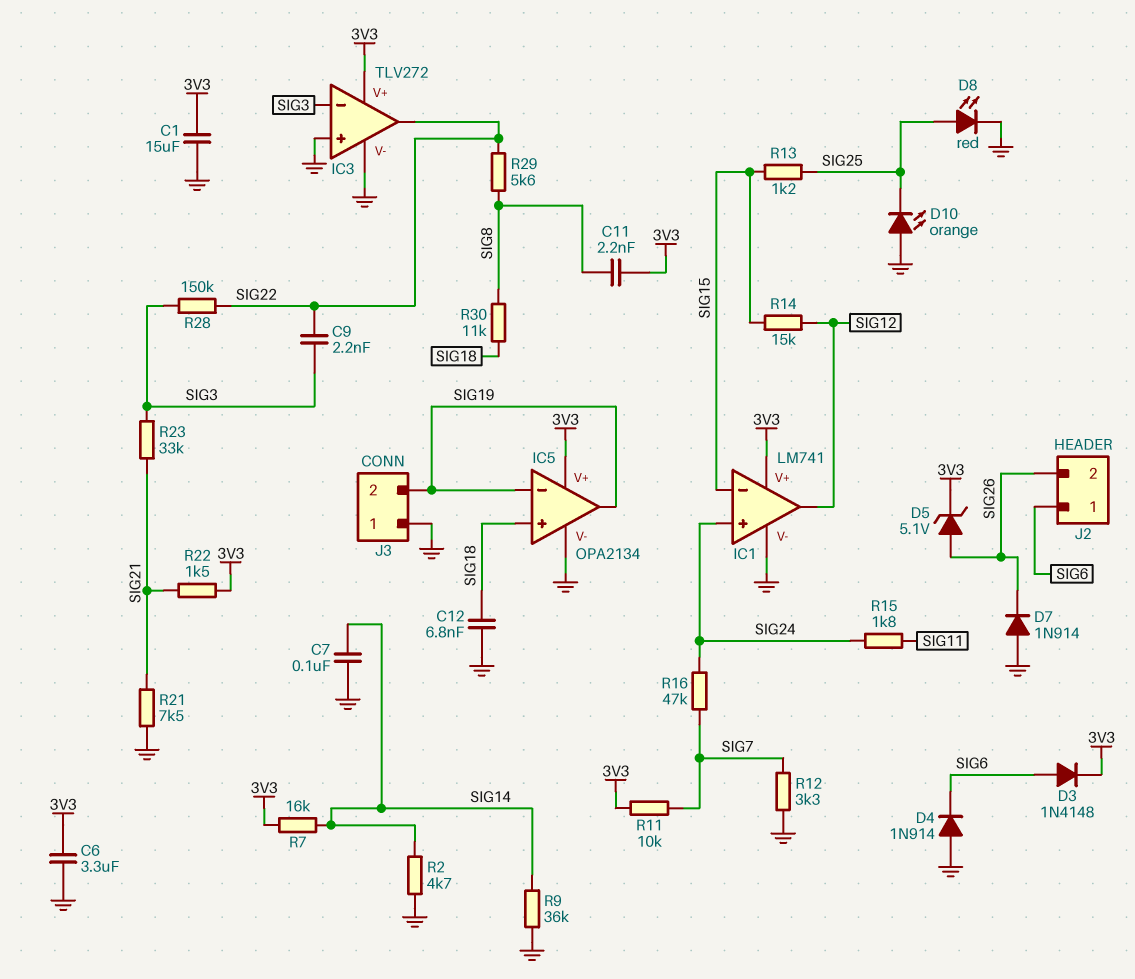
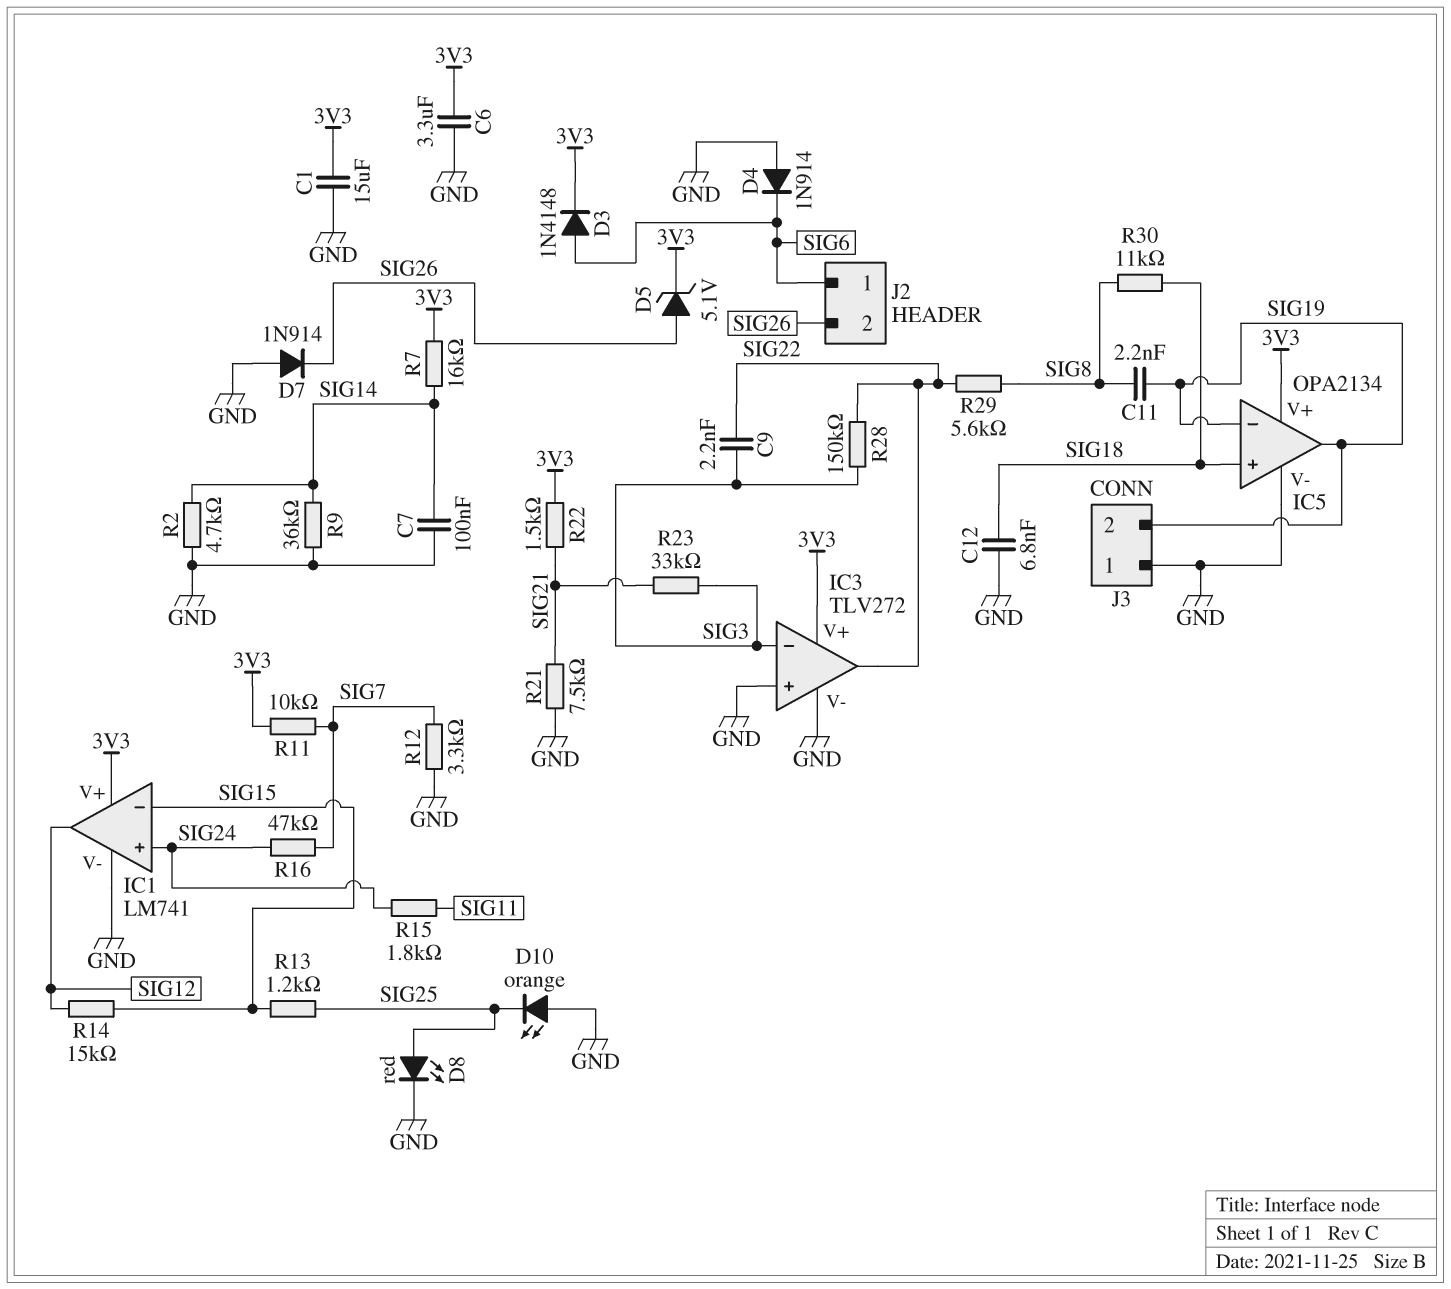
C11: 2.2nF (3V3, SIG8) -> 2.2nF (SIG8, SIG19)

